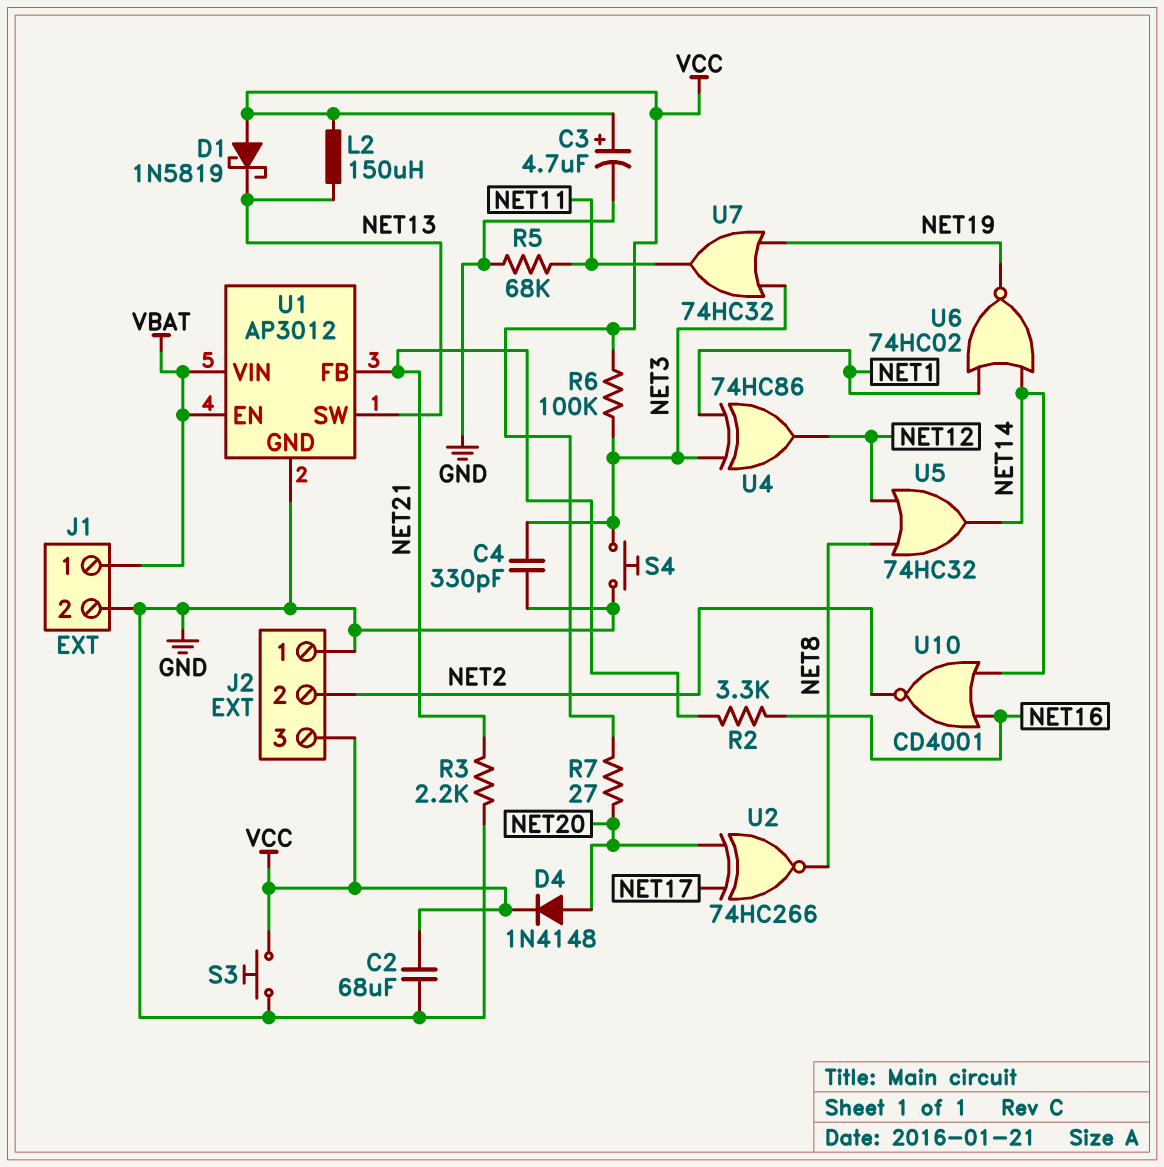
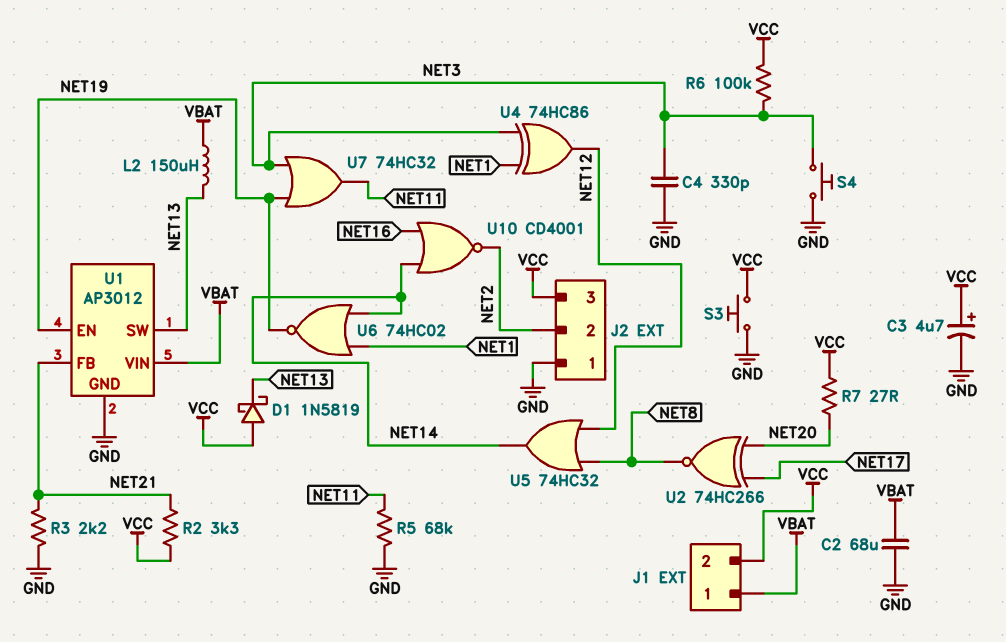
C2: 68uF (GND, VCC) -> 68uF (GND, VBAT)
D4: diode 1N4148 (A NET20, K VCC) -> none
J1 pin 2: GND -> VCC
L2: 150uH (NET13, VCC) -> 150uH (NET13, VBAT)
R2: 3.3k (NET16, NET21) -> 3.3k (NET21, VCC)
U1 pin EN: VBAT -> NET19

